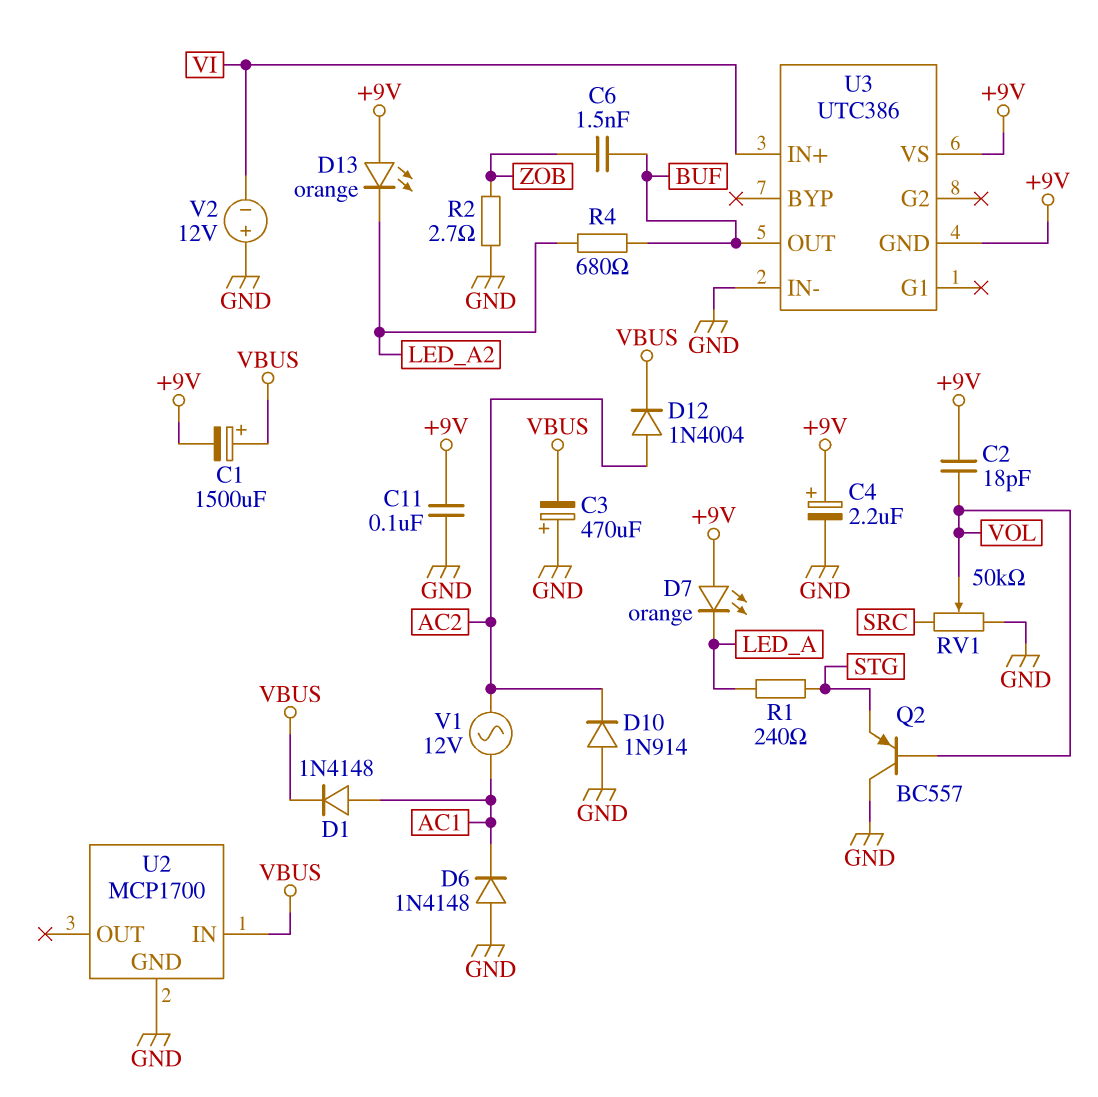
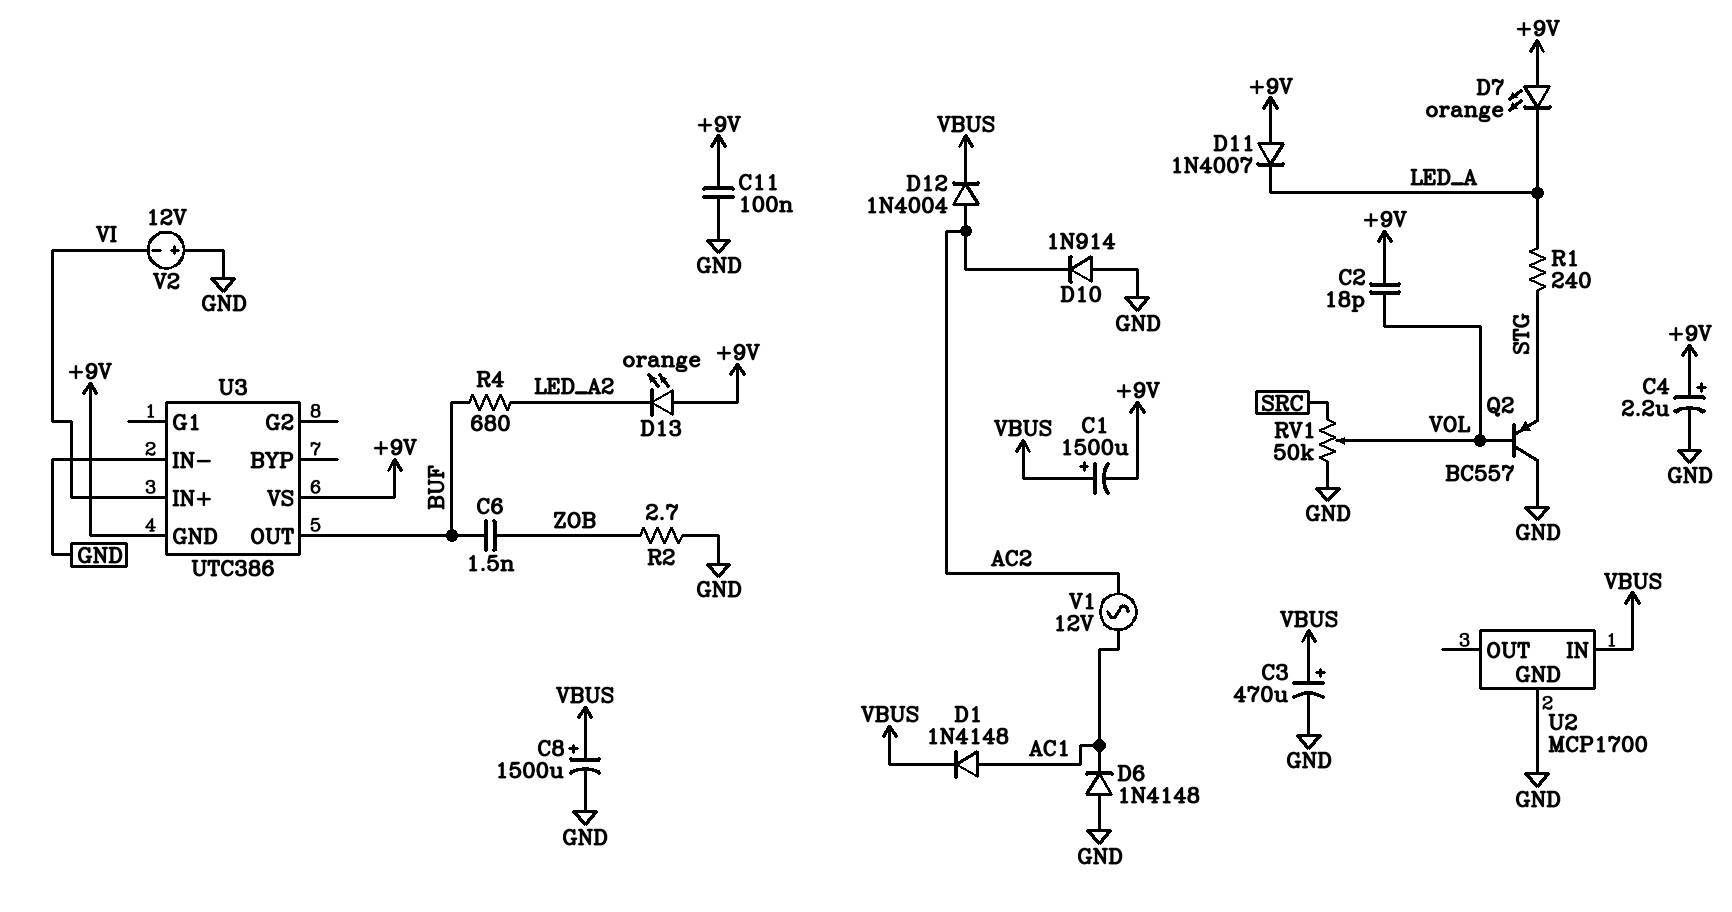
C3: 470uF (plus GND, minus VBUS) -> 470uF (plus VBUS, minus GND)
C8: none -> 1500uF (plus VBUS, minus GND)
D11: none -> diode 1N4007 (A +9V, K LED_A)

